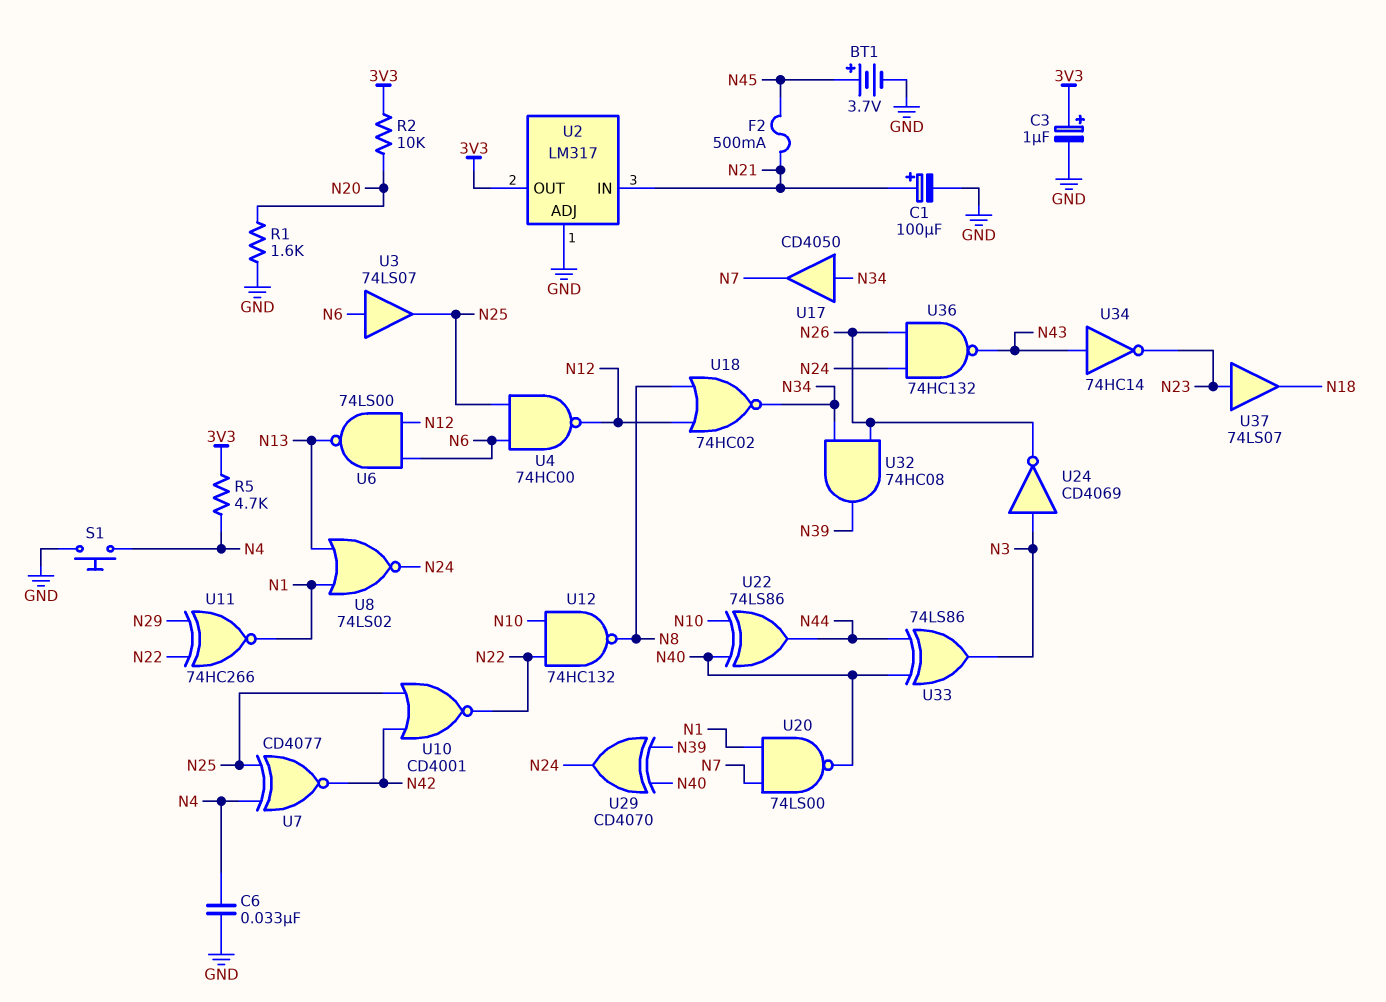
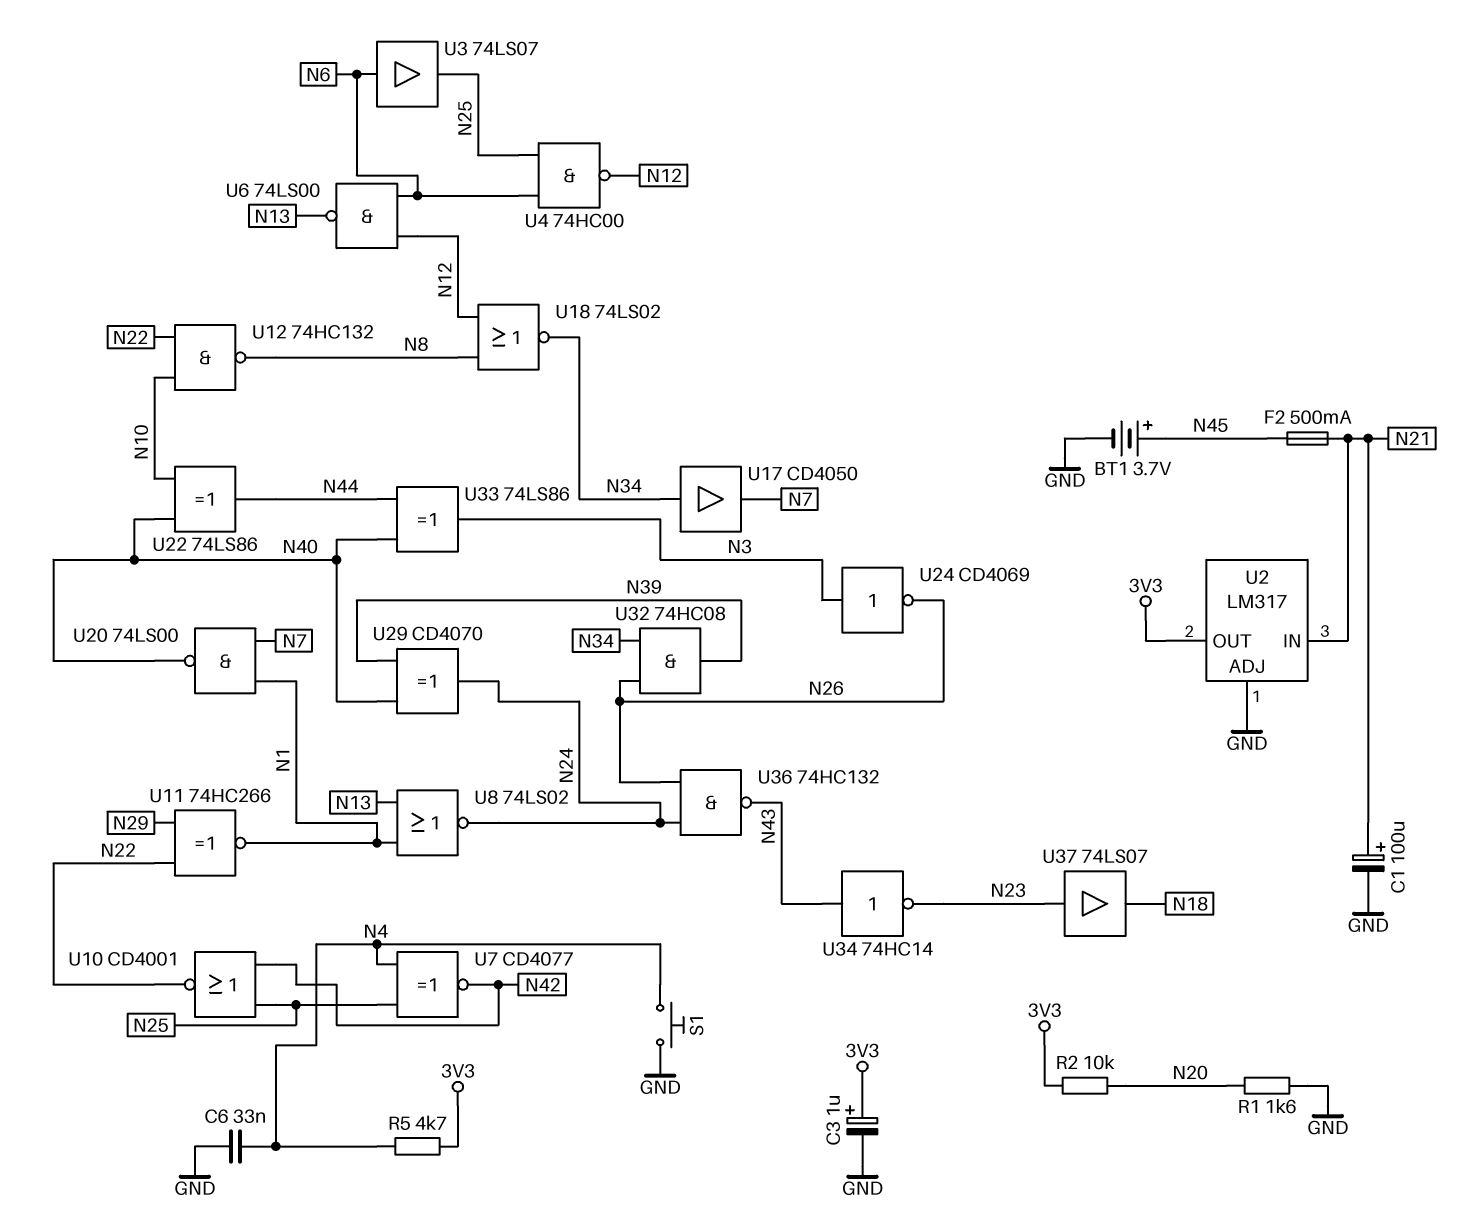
U18: NOR 74HC02 (in N8, in N12, out N34) -> NOR 74LS02 (in N8, in N12, out N34)

